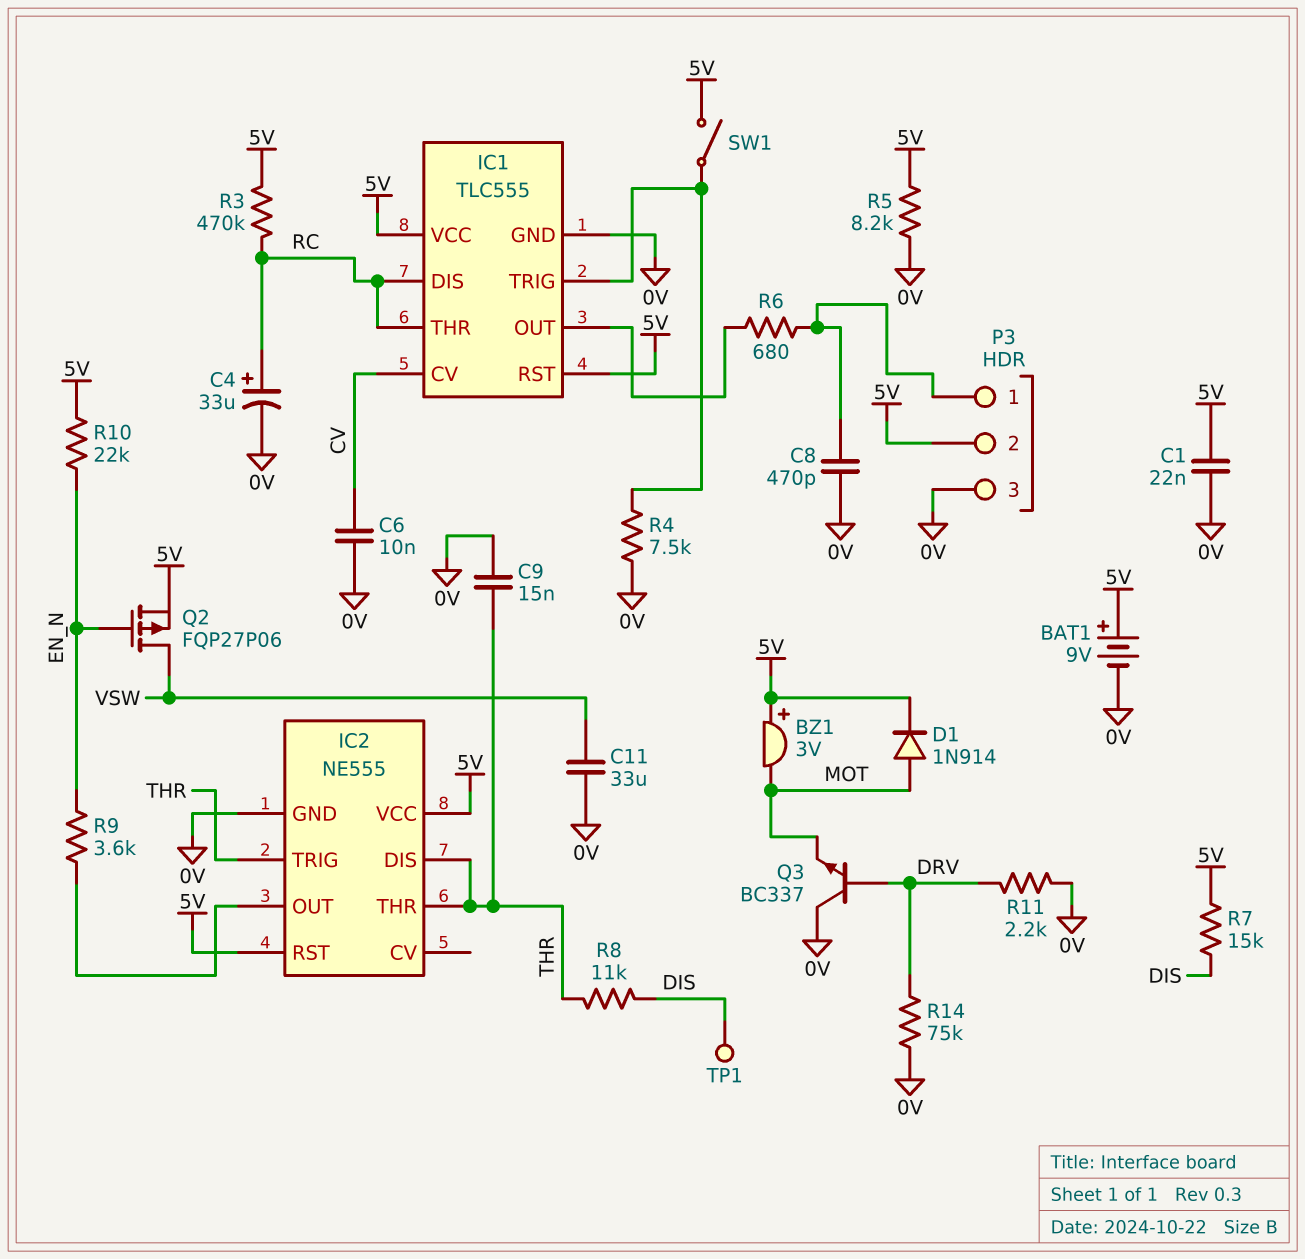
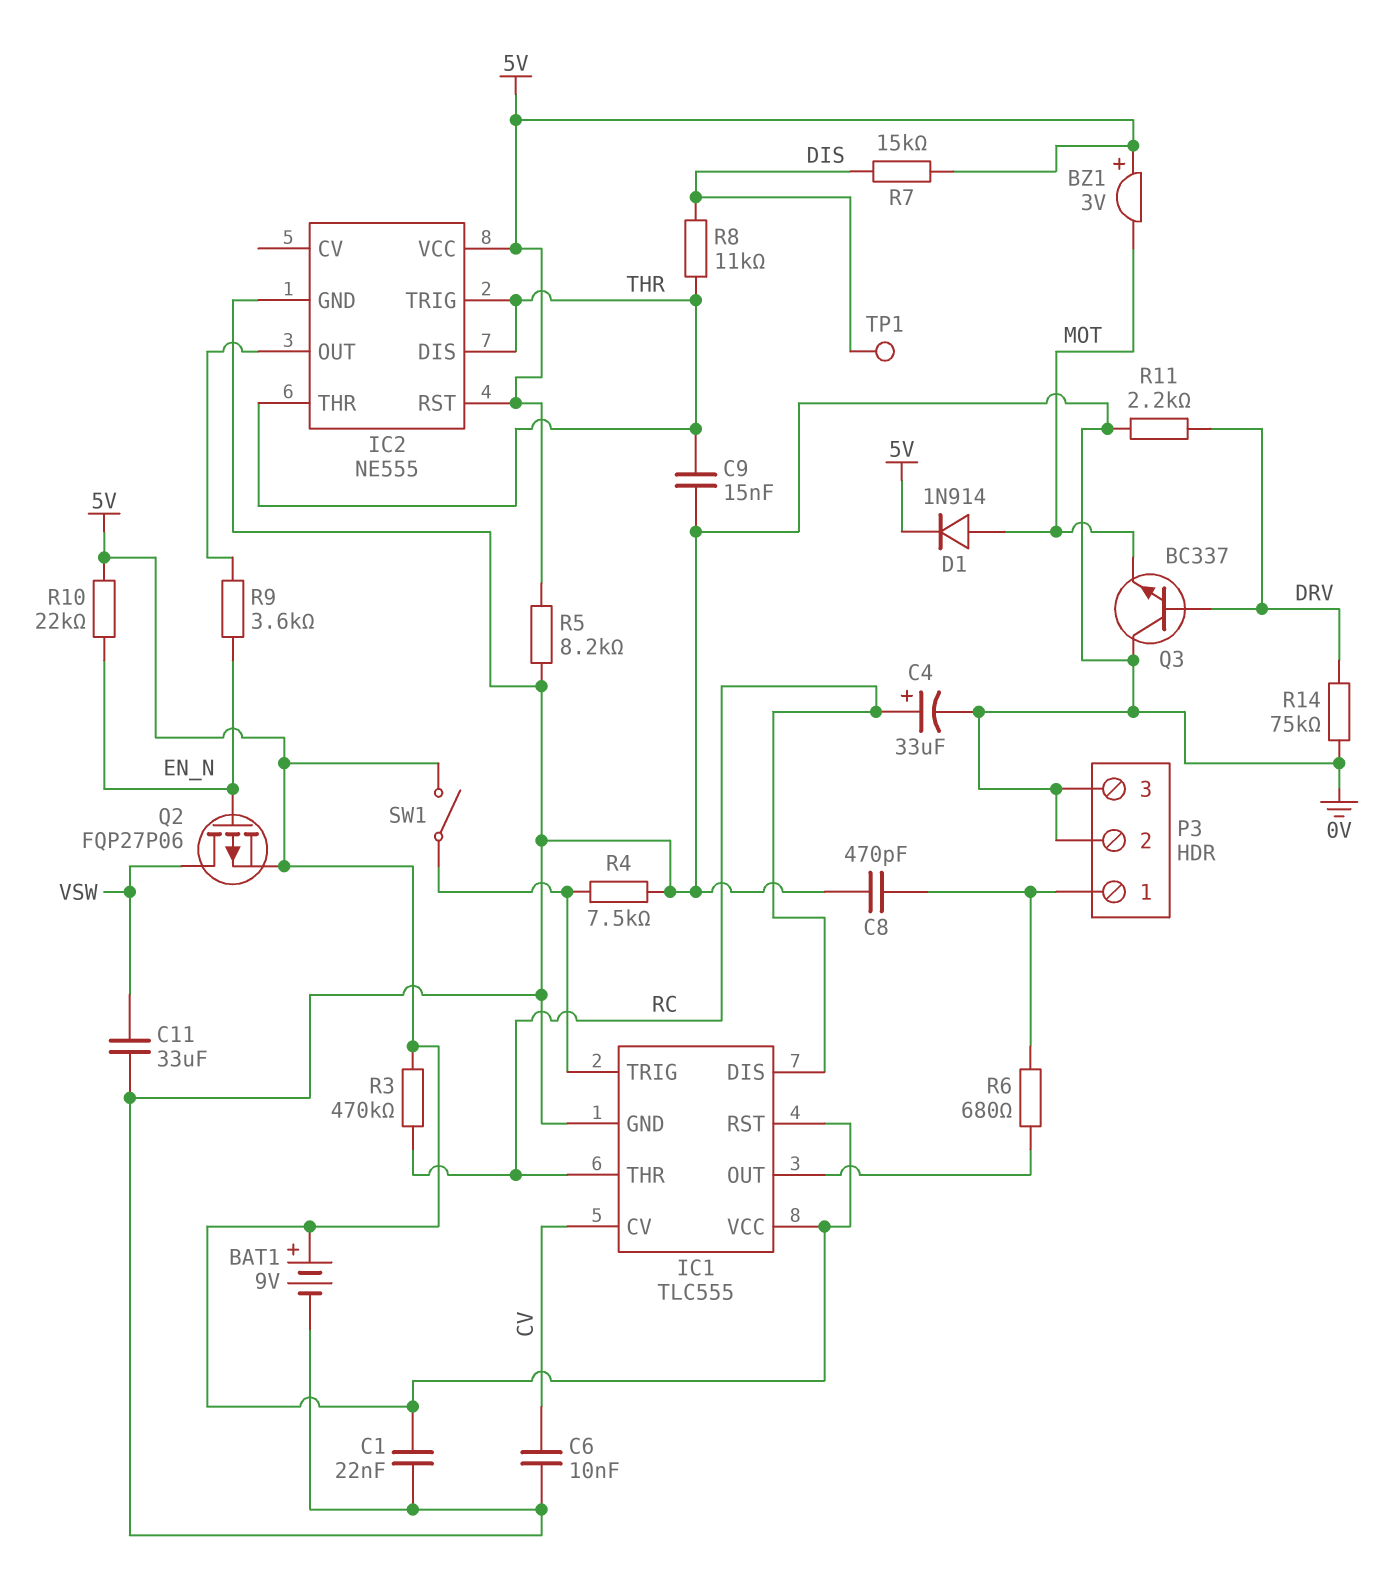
P3 pin 2: 5V -> 0V

